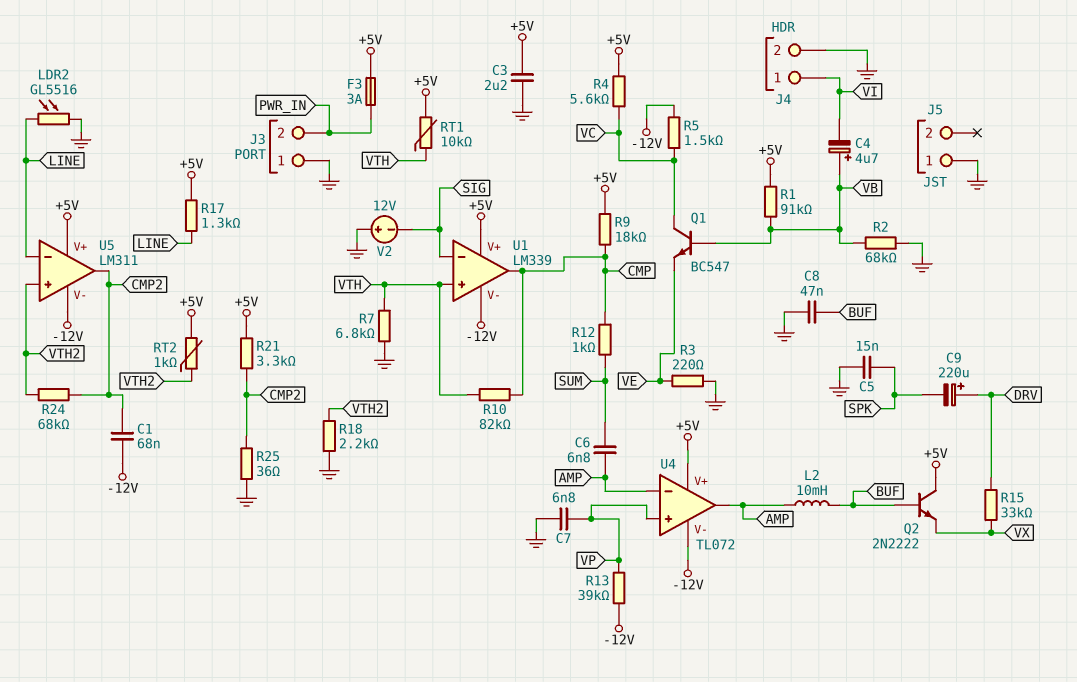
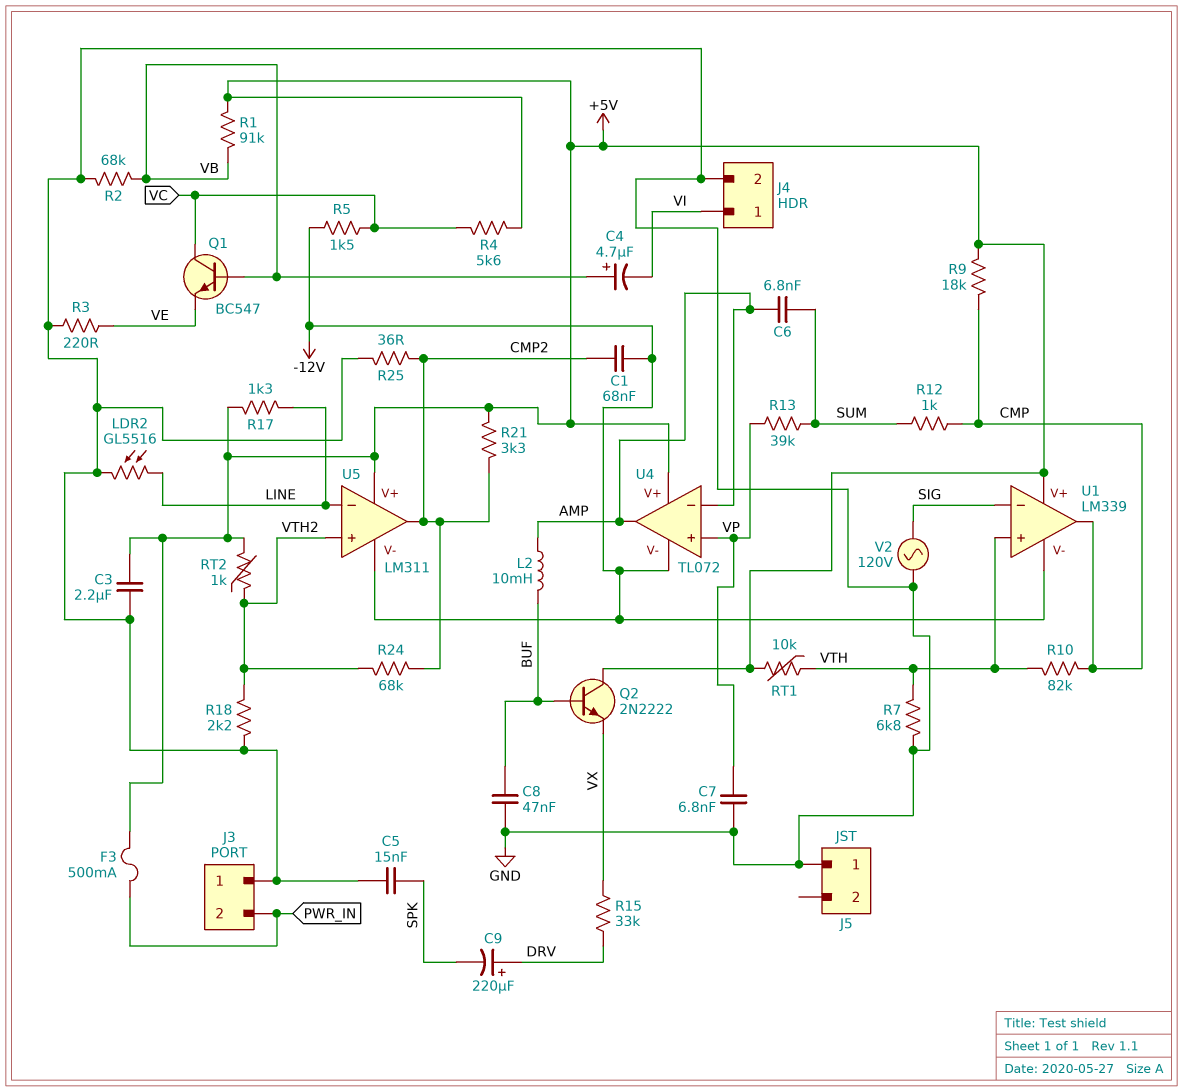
F3: 3A (+5V, PWR_IN) -> 500mA (+5V, PWR_IN)
R13: 39k (-12V, VP) -> 39k (SUM, VP)
V2: 12V (plus GND, minus SIG) -> AC 120V (GND, SIG)

